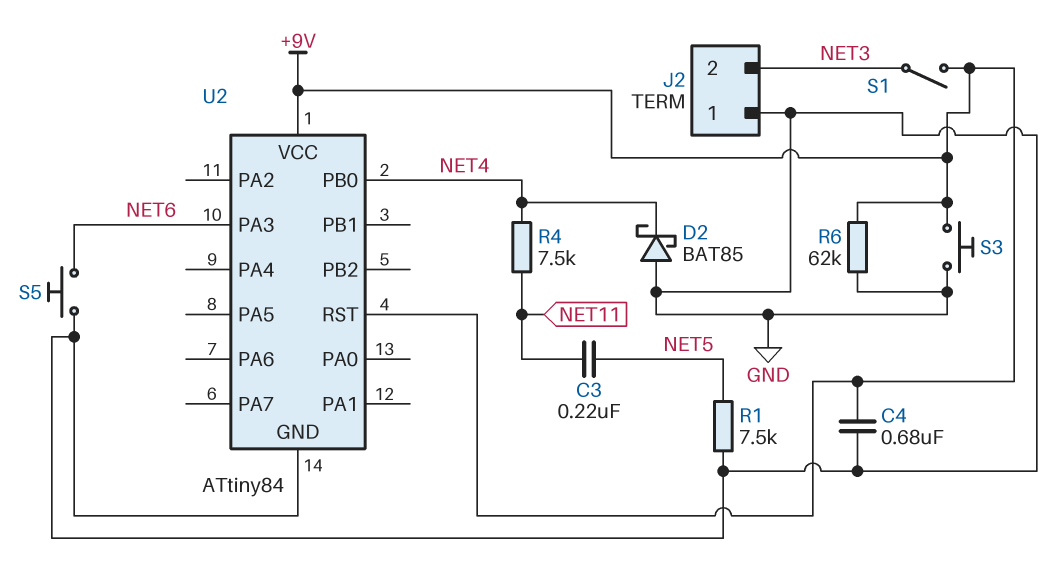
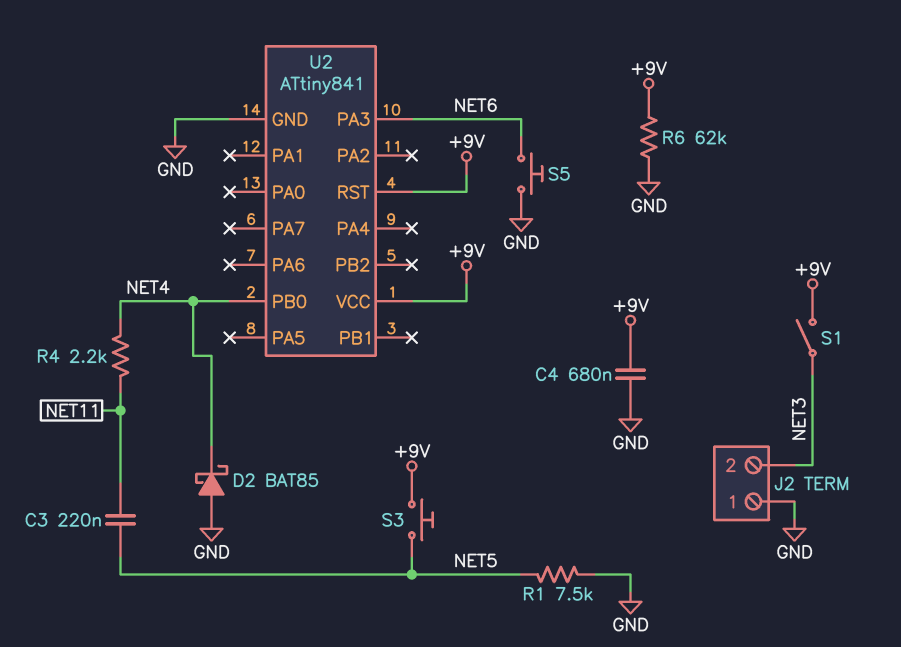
R4: 7.5k (NET4, NET11) -> 2.2k (NET4, NET11)
S3: button (+9V, GND) -> button (+9V, NET5)
U2: ATtiny84 -> ATtiny841

